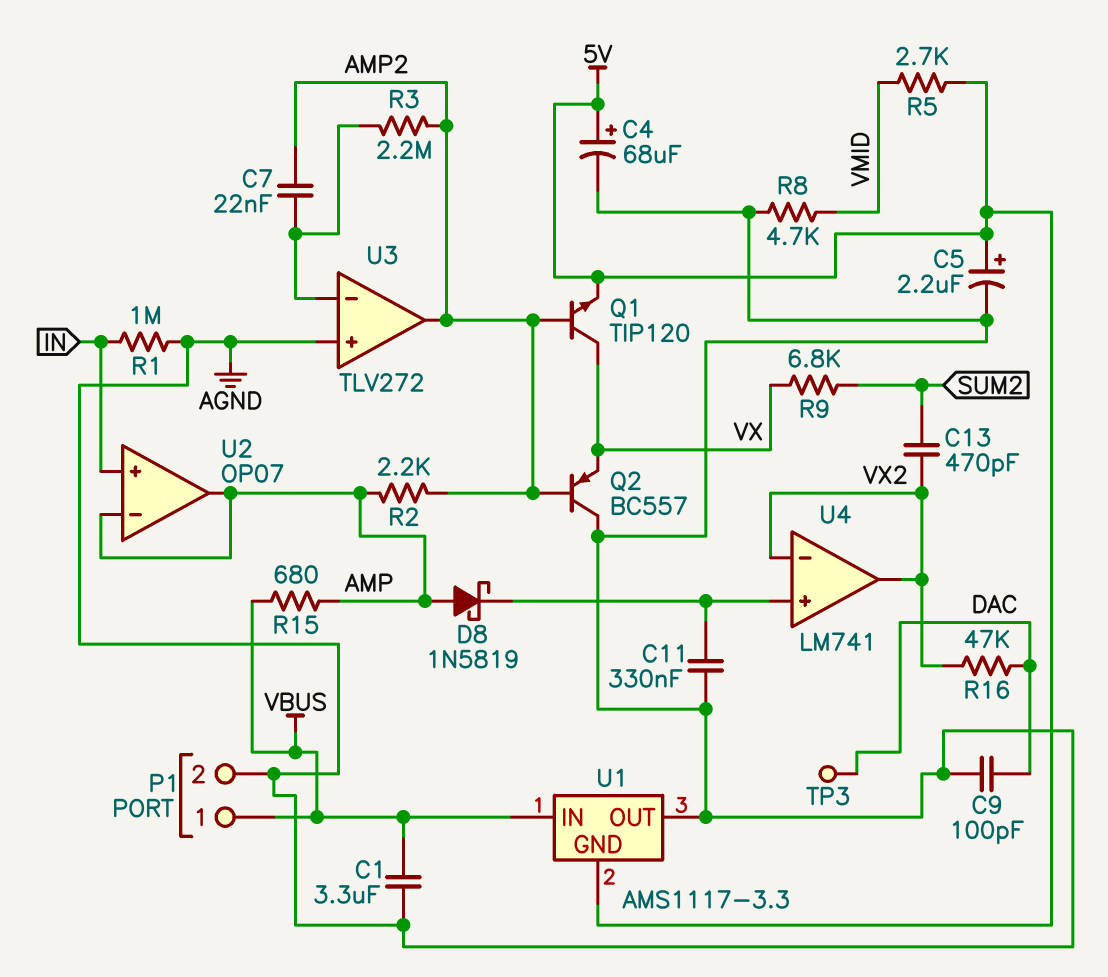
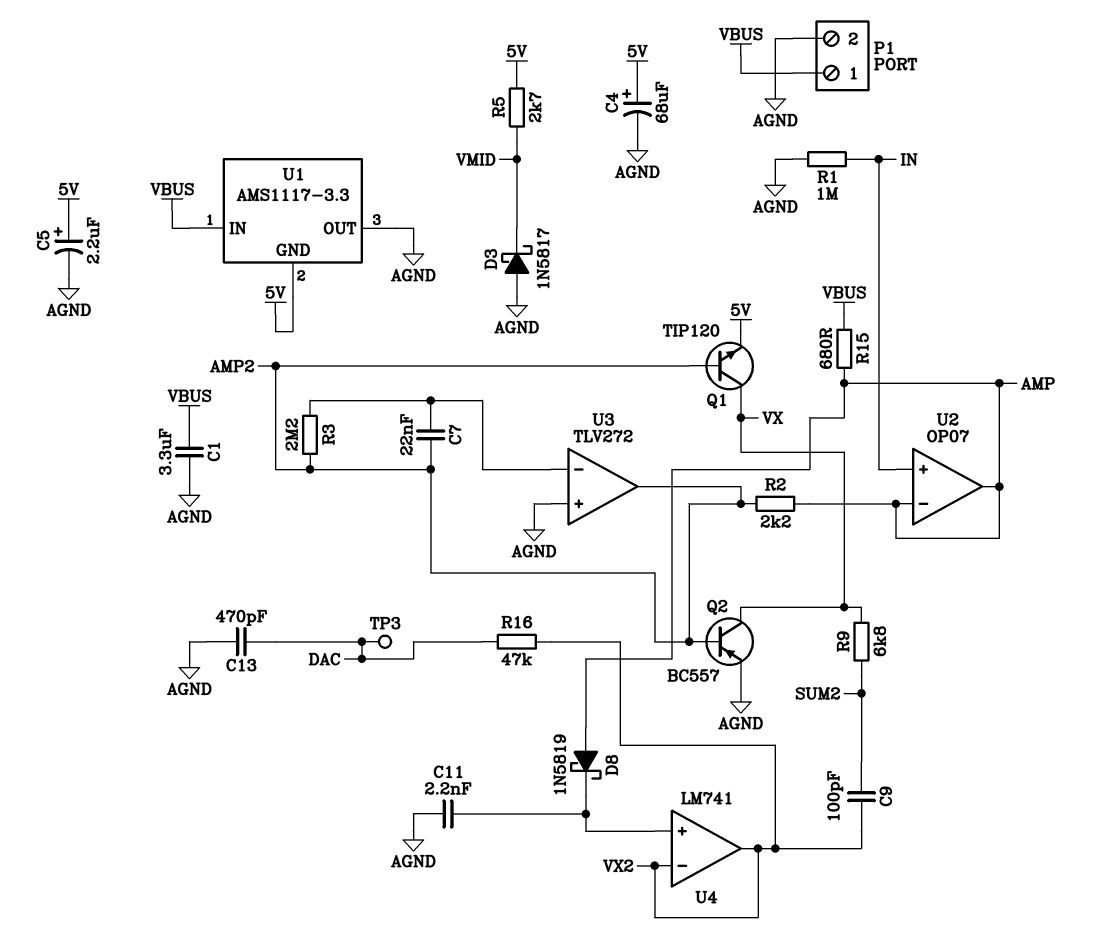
C9: 100pF (AGND, DAC) -> 100pF (SUM2, VX2)
C11: 330nF (AGND, U4/in+) -> 2.2nF (AGND, U4/in+)
C13: 470pF (SUM2, VX2) -> 470pF (AGND, DAC)
D3: none -> schottky 1N5817 (A AGND, K VMID)
Q2: PNP BC557 (B AMP2, C AGND, E VX) -> PNP BC557 (B AMP2, C VX, E AGND)
R8: 4.7k (AGND, VMID) -> none

